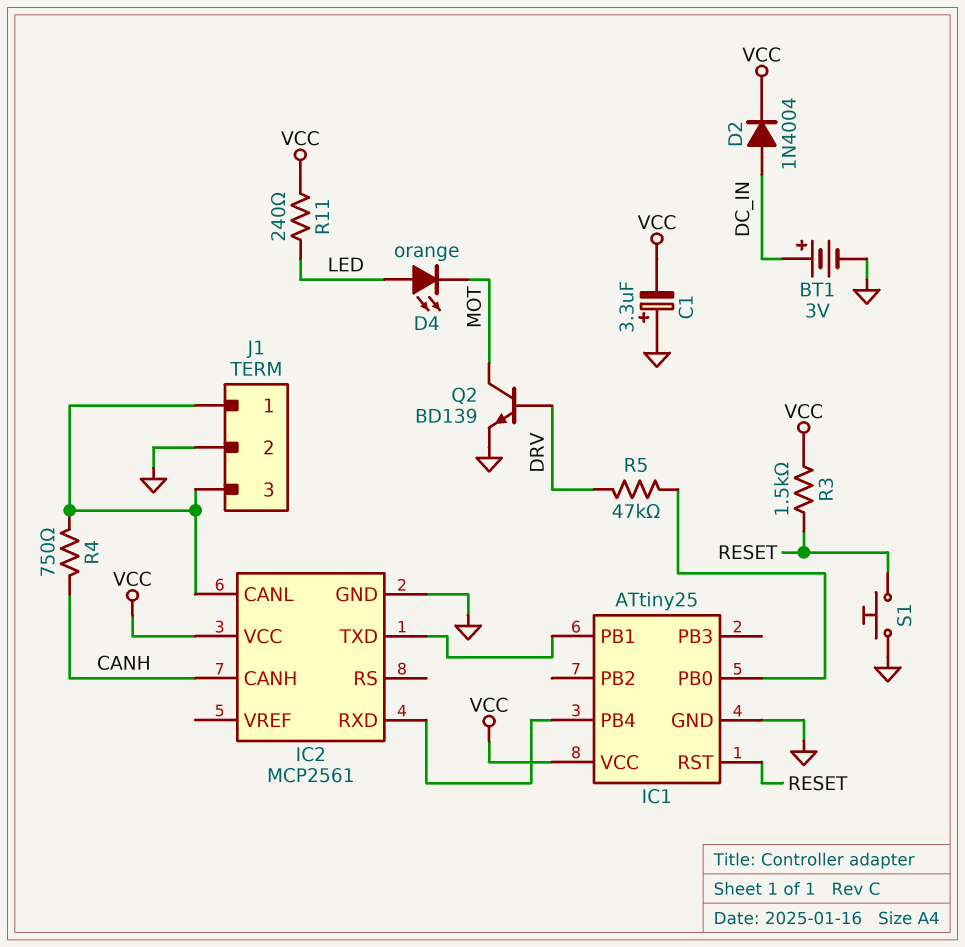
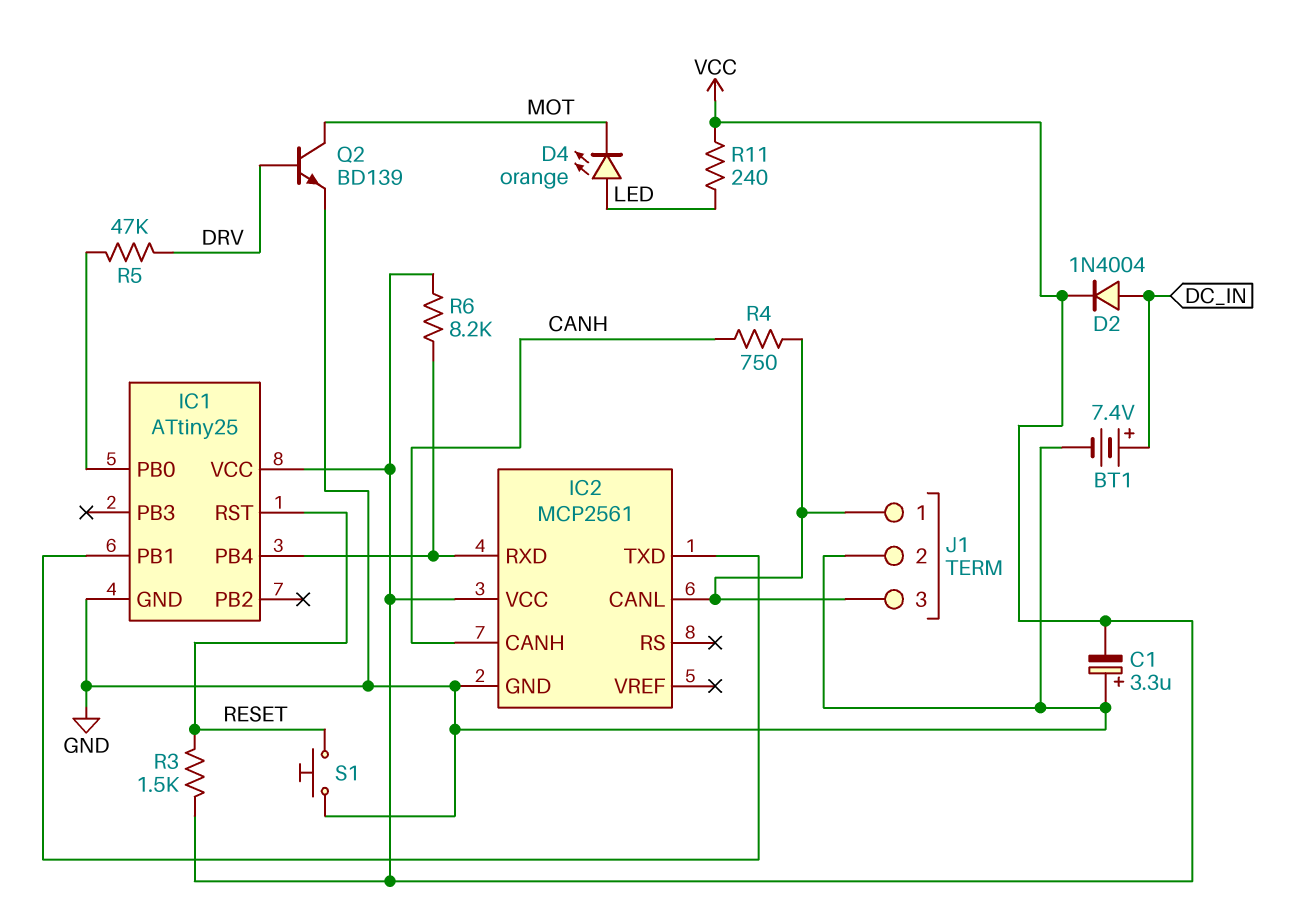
BT1: 3V (plus DC_IN, minus GND) -> 7.4V (plus DC_IN, minus GND)
R6: none -> 8.2k (IC1/PB4, VCC)

